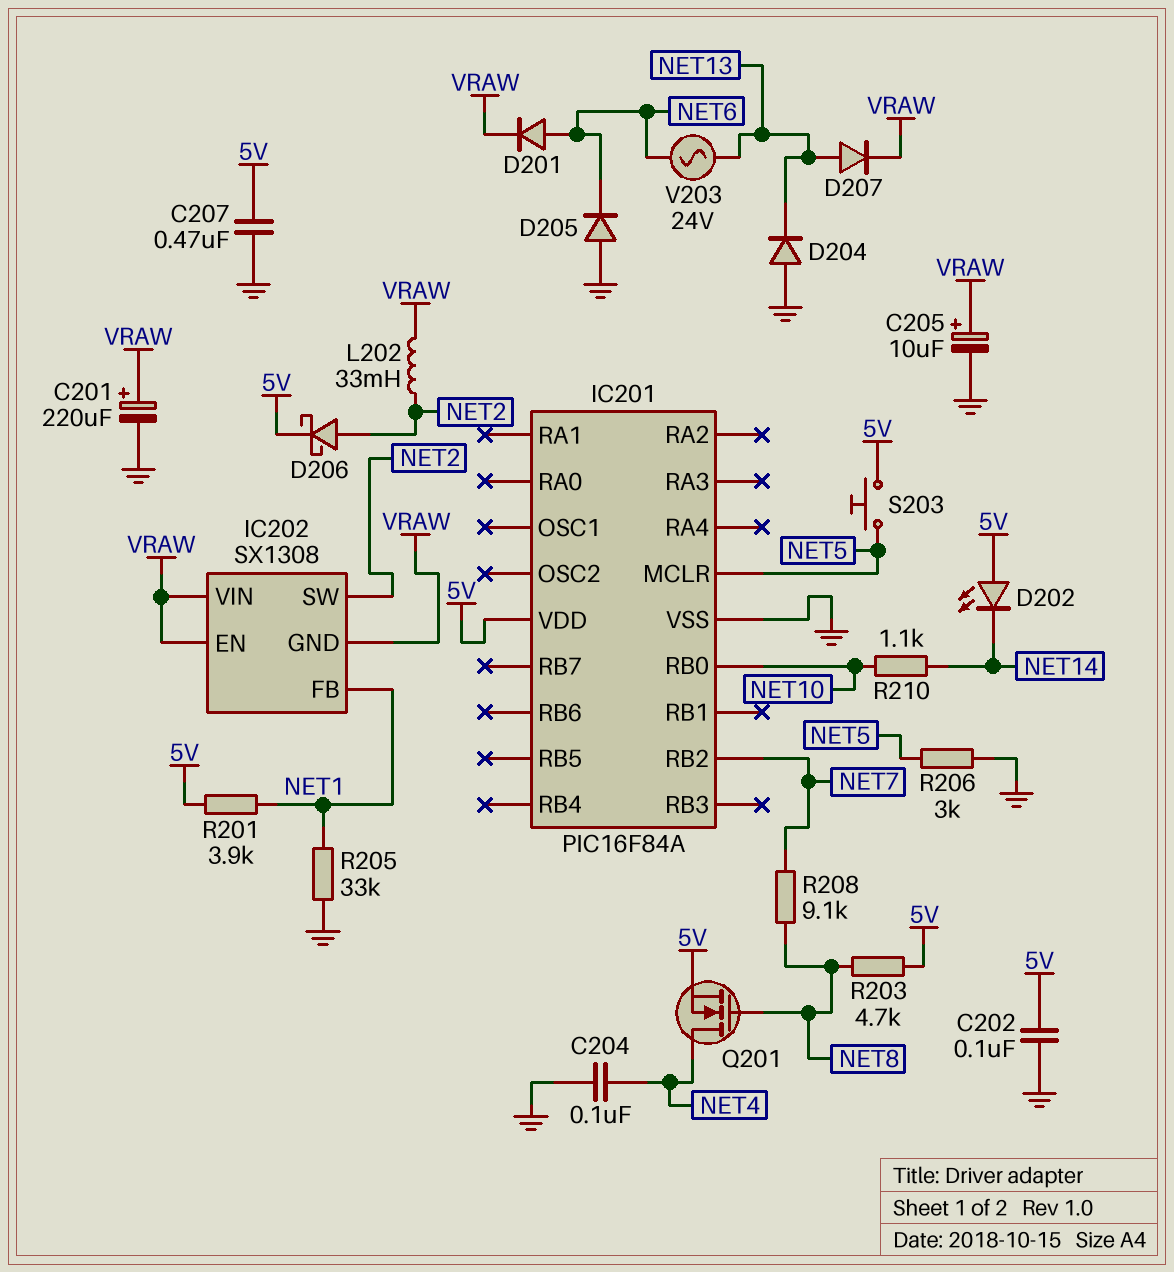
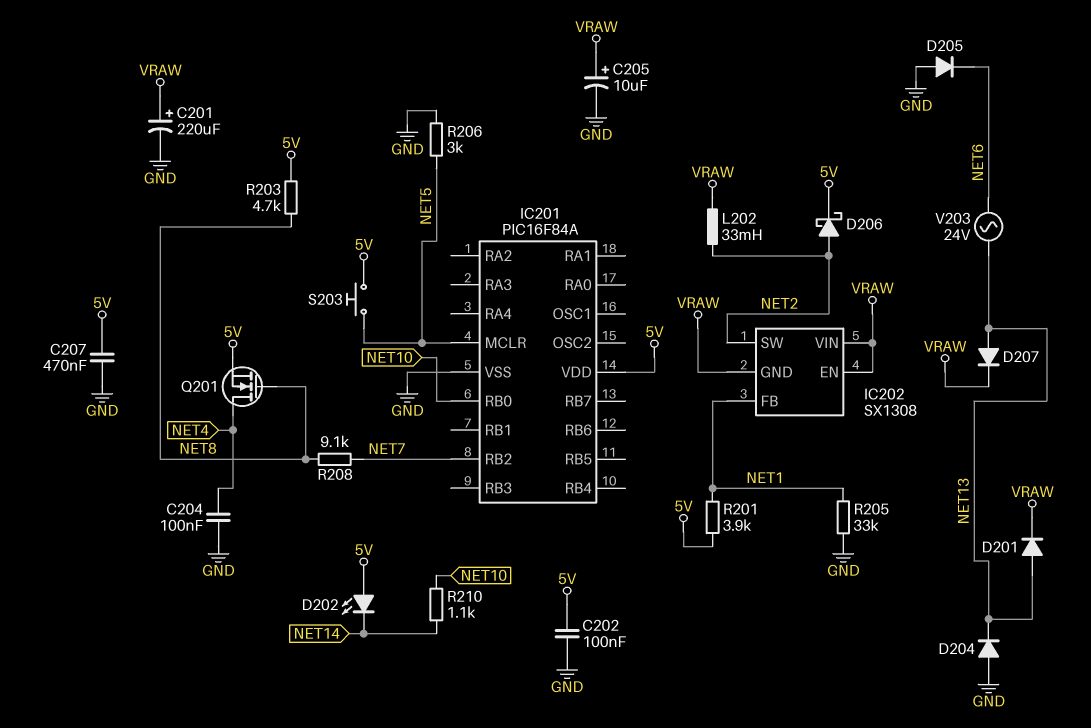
D201: diode (A NET6, K VRAW) -> diode (A NET13, K VRAW)

